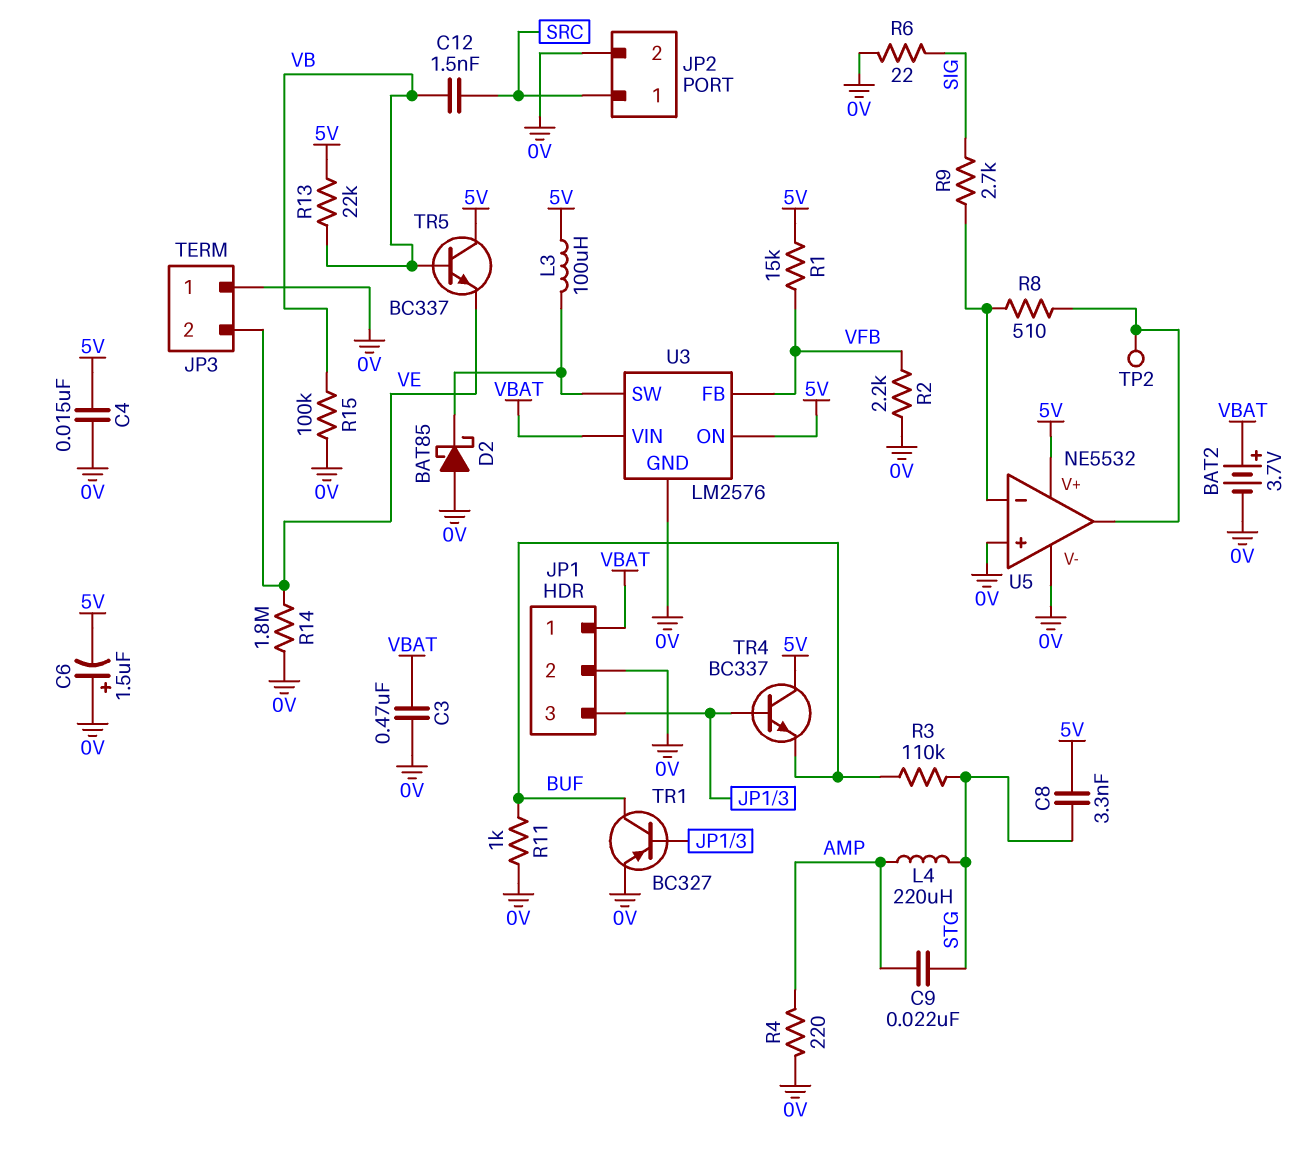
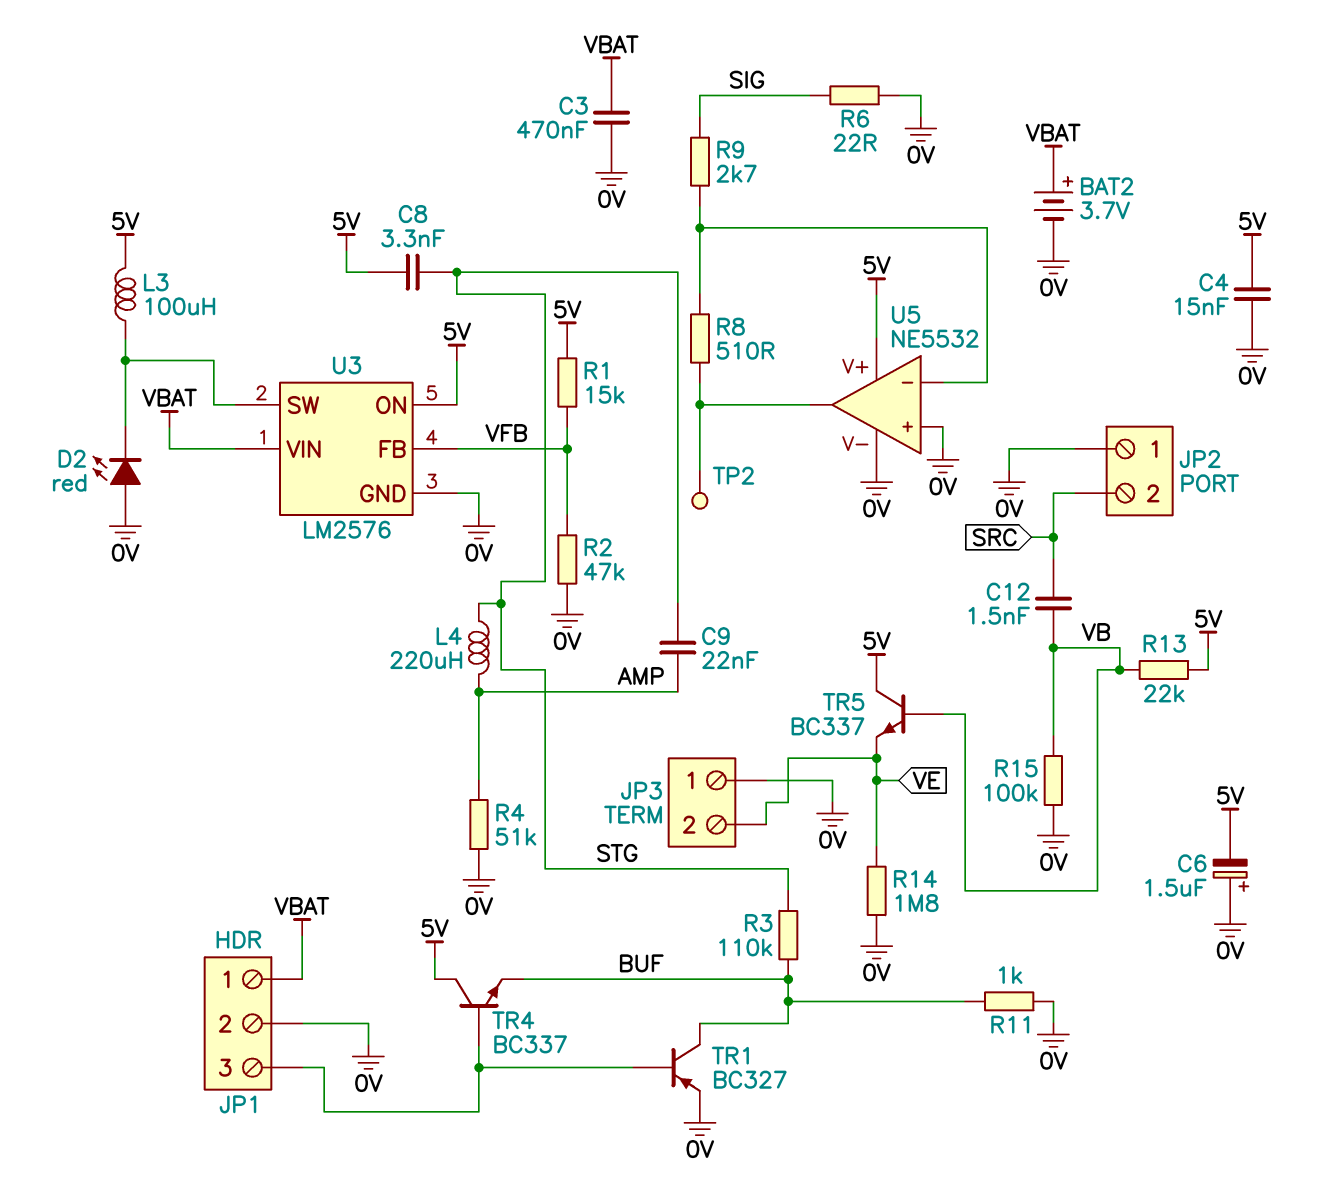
D2: schottky BAT85 (A 0V, K U3/SW) -> LED red (A 0V, K U3/SW)
JP2 pin 1: SRC -> 0V
JP2 pin 2: 0V -> SRC
R2: 2.2k (0V, VFB) -> 47k (0V, VFB)
R4: 220 (0V, AMP) -> 51k (0V, AMP)

